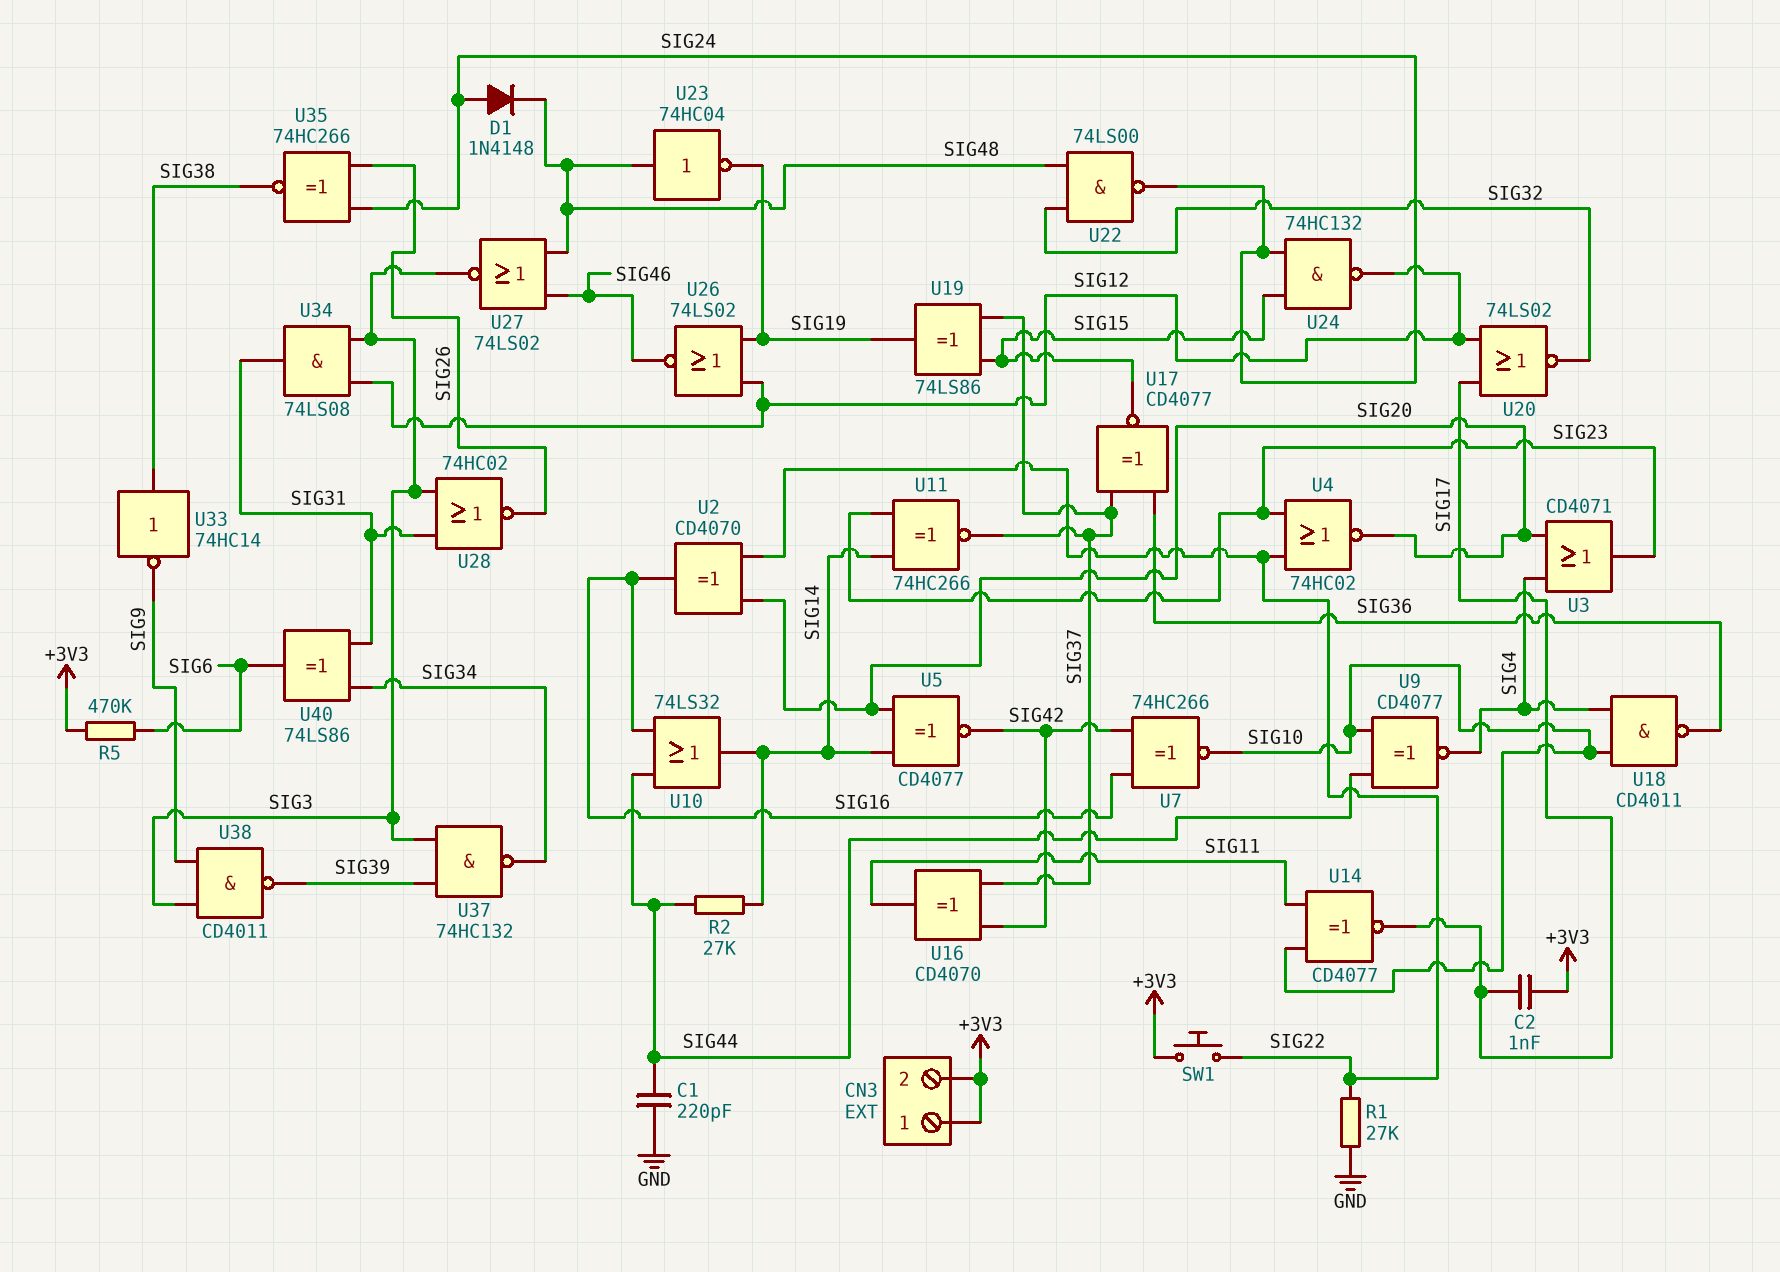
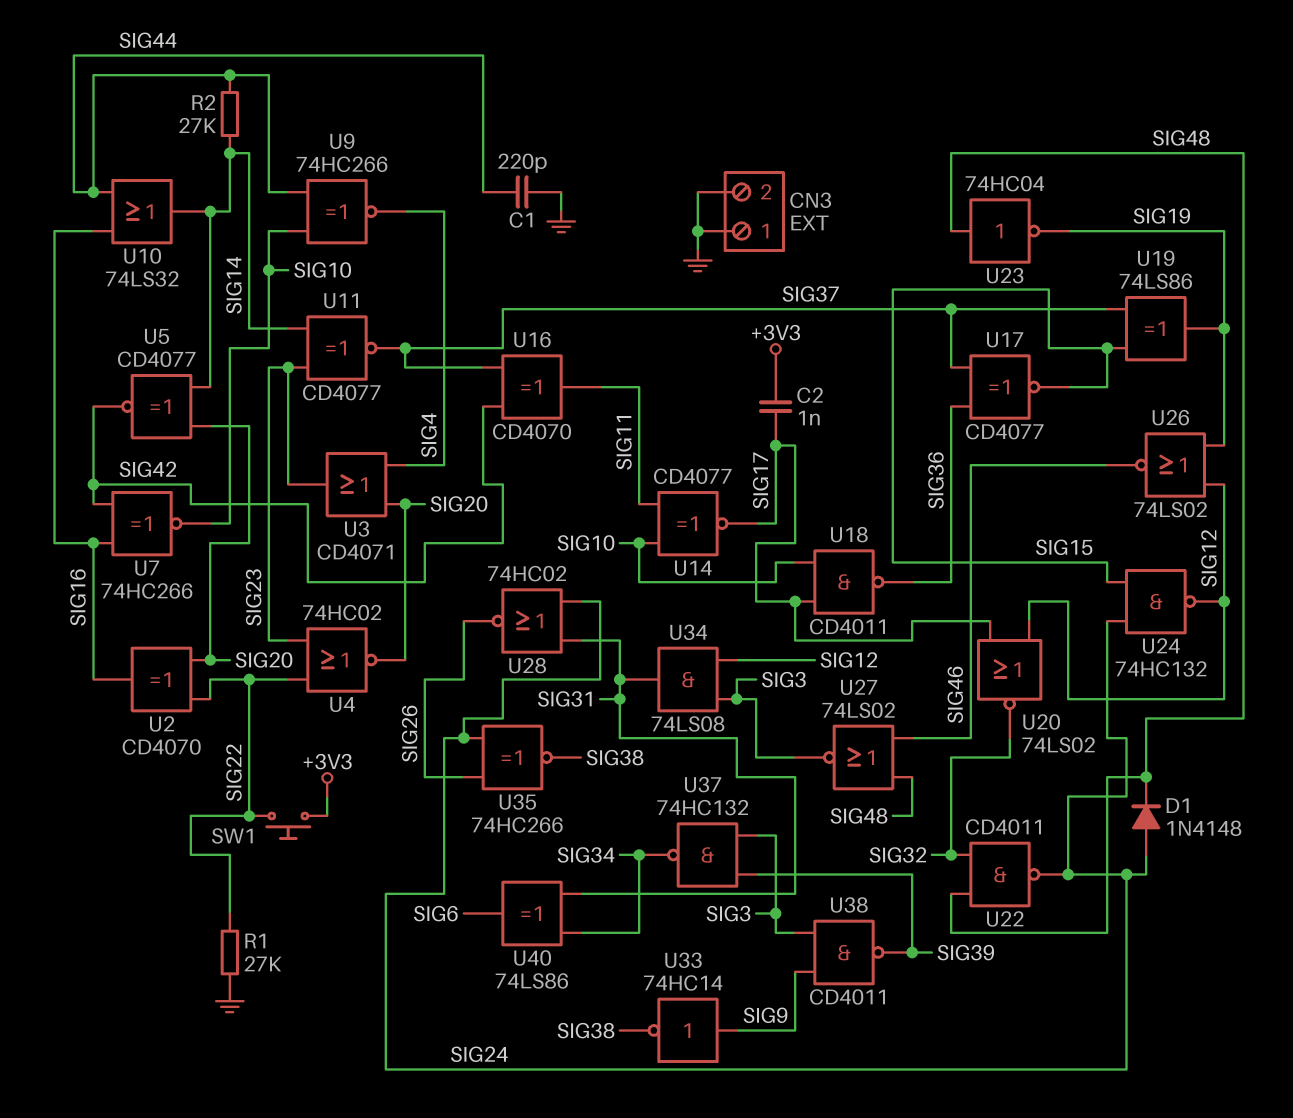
CN3 pin 1: +3V3 -> GND
CN3 pin 2: +3V3 -> GND
R5: 470k (+3V3, SIG6) -> none
U9: XNOR CD4077 (in SIG10, in SIG44, out SIG4) -> XNOR 74HC266 (in SIG10, in SIG44, out SIG4)
U11: XNOR 74HC266 (in SIG14, in SIG23, out SIG37) -> XNOR CD4077 (in SIG14, in SIG23, out SIG37)
U18: NAND CD4011 (in SIG4, in SIG10, out SIG36) -> NAND CD4011 (in SIG10, in SIG17, out SIG36)
U22: NAND 74LS00 (in SIG32, in SIG48, out SIG24) -> NAND CD4011 (in SIG32, in SIG48, out SIG24)
U28: NOR 74HC02 (in SIG3, in SIG31, out SIG26) -> NOR 74HC02 (in SIG24, in SIG31, out SIG26)
U33: NOT 74HC14 (in SIG38, out SIG9) -> NOT 74HC14 (in SIG9, out SIG38)

